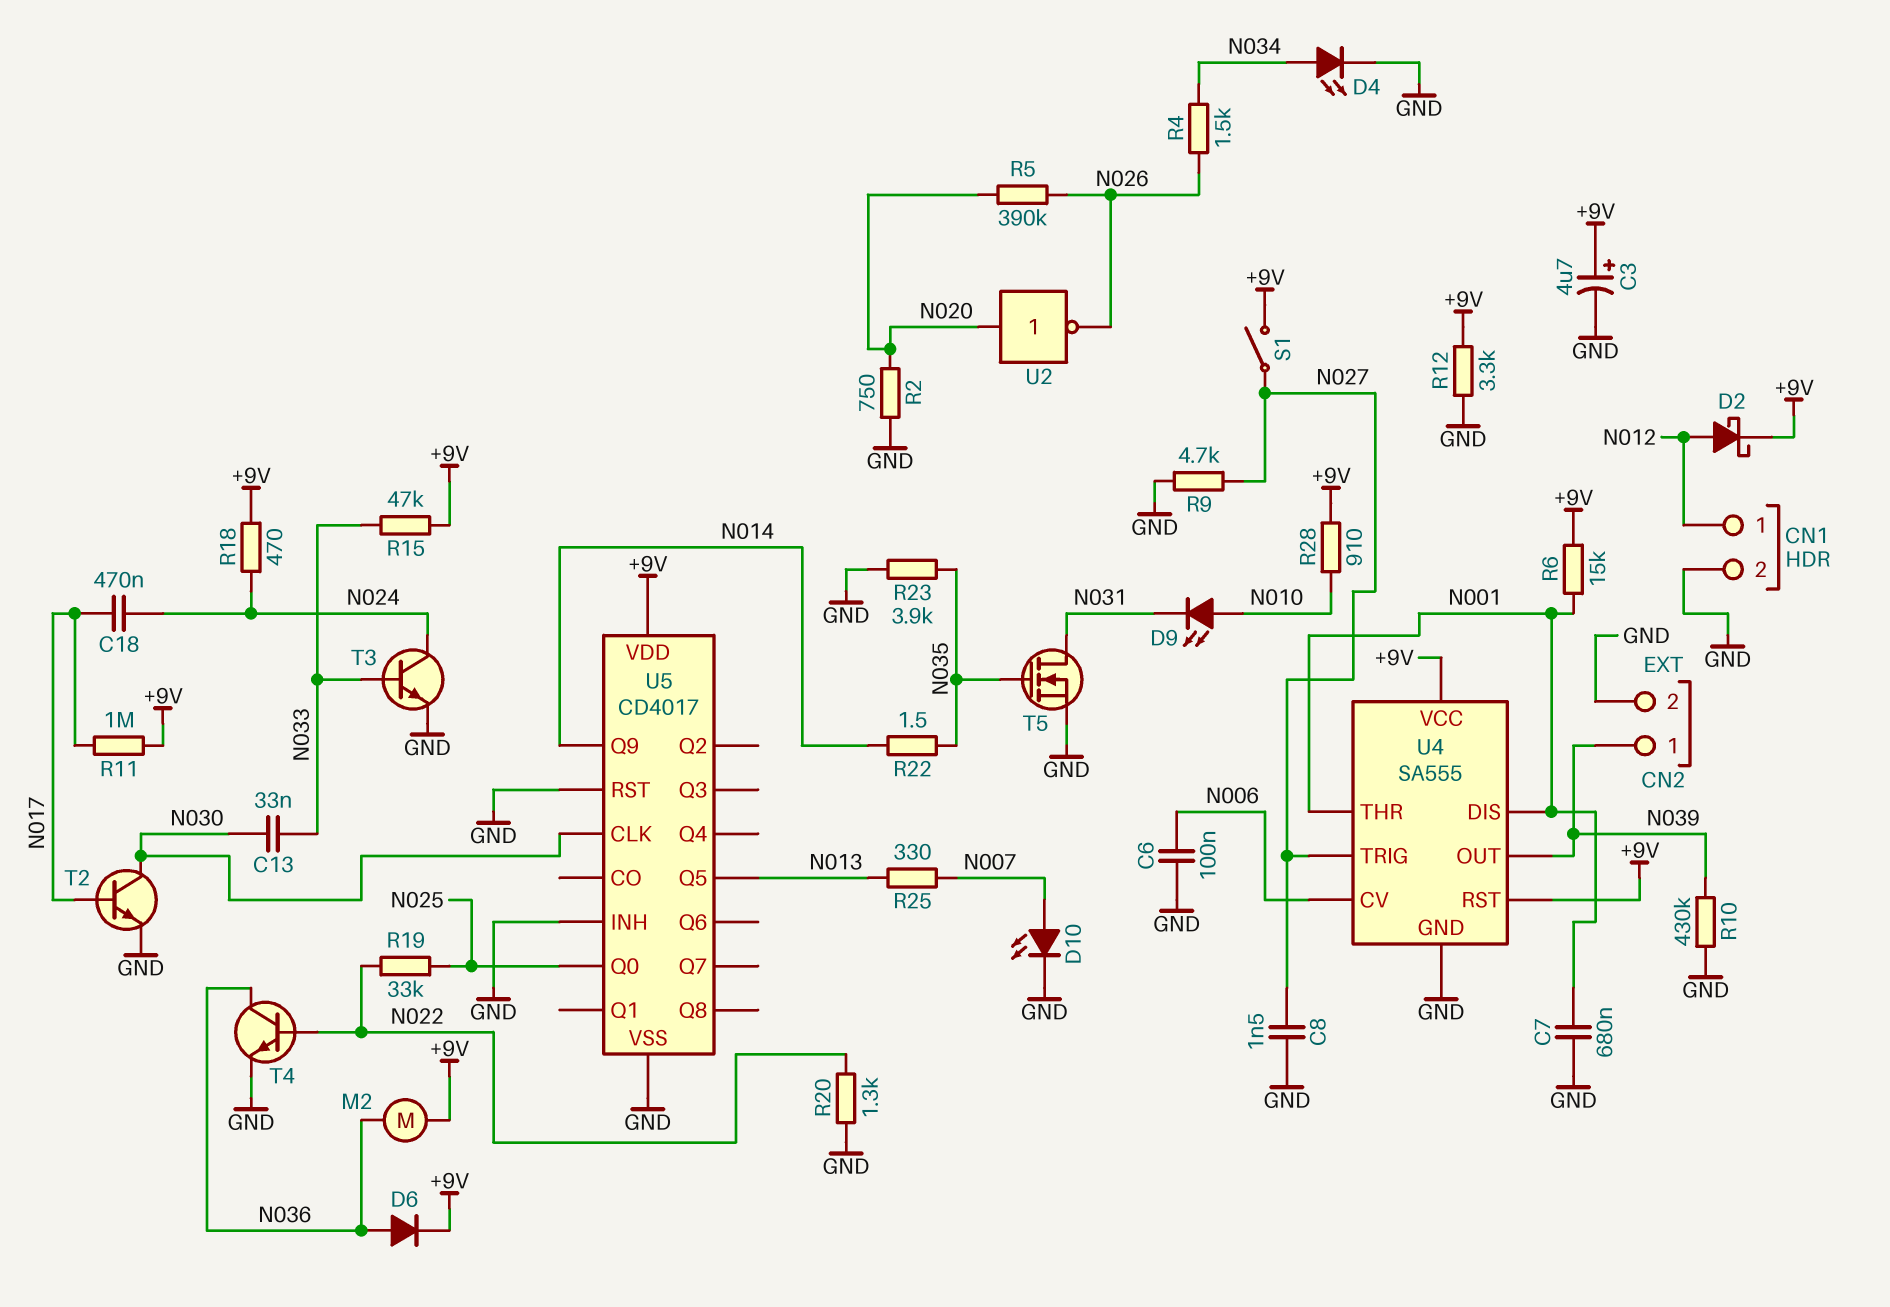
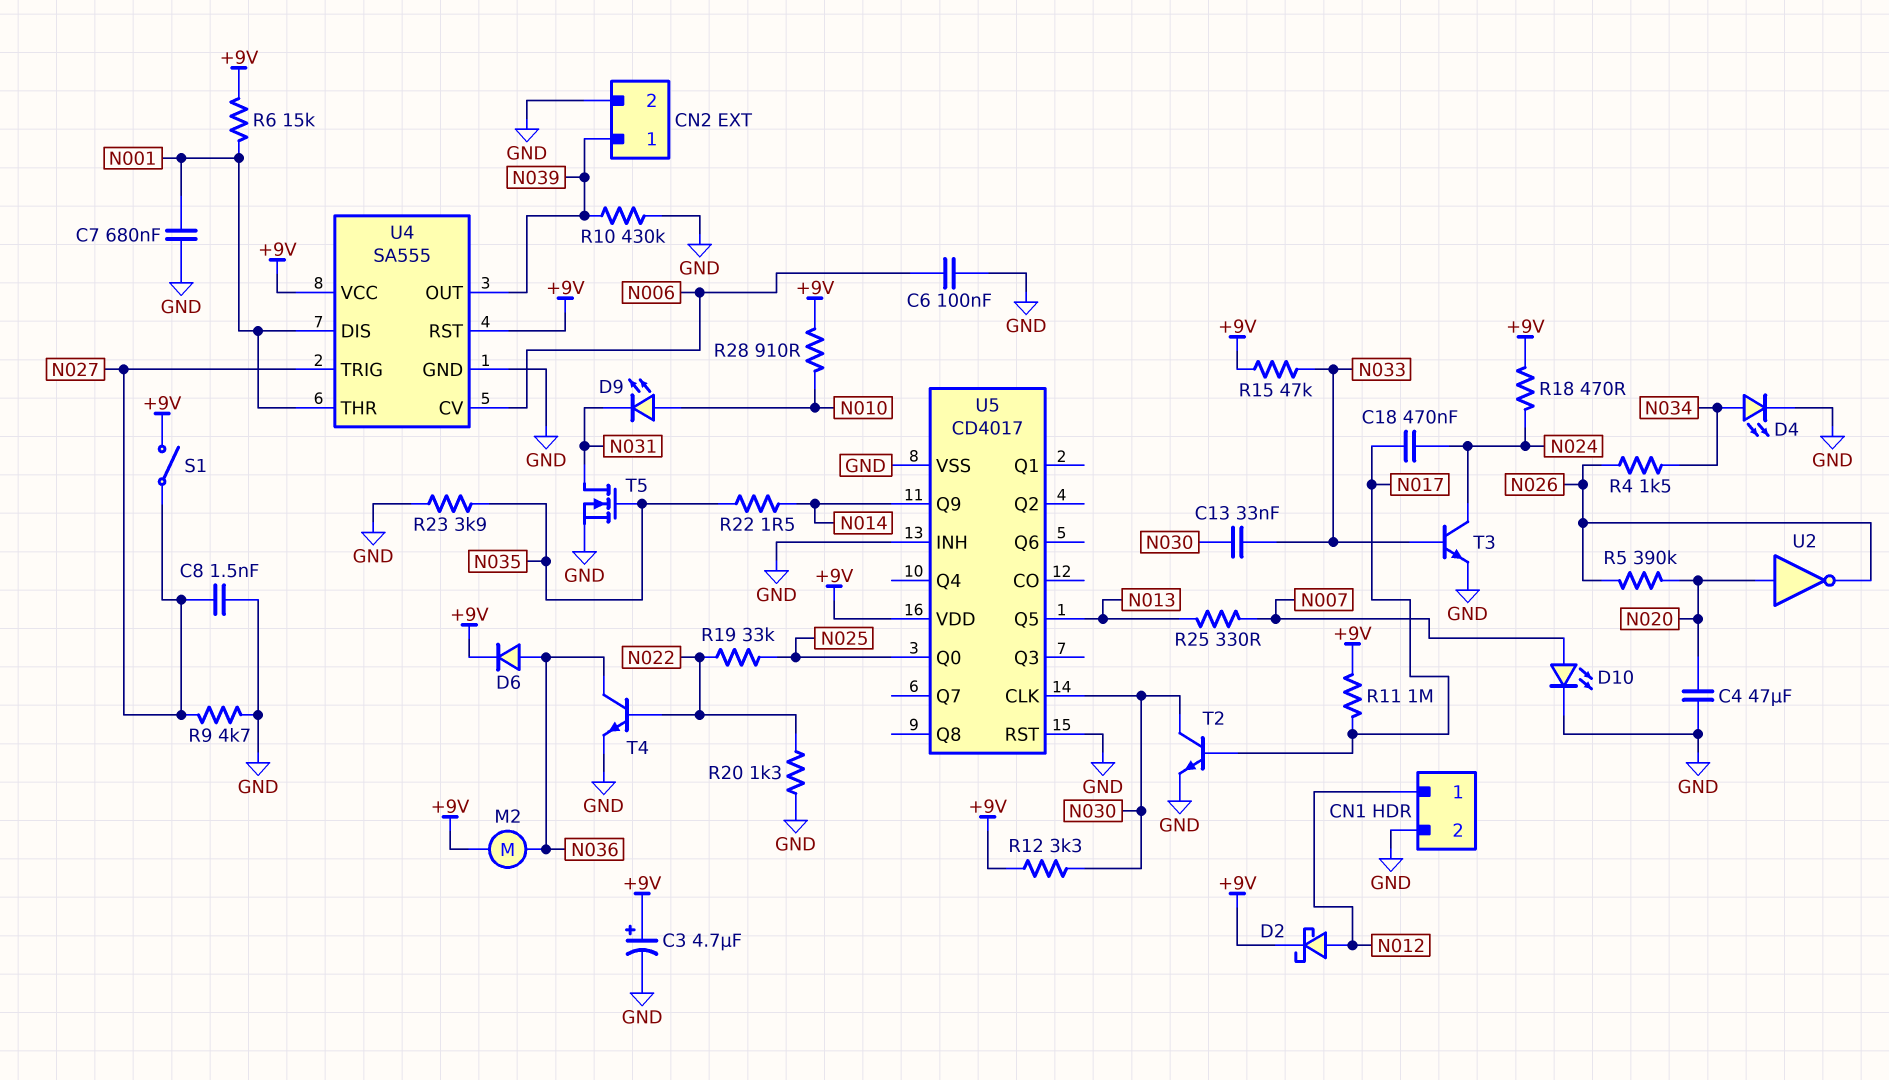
C4: none -> 47uF (GND, N020)
R2: 750 (GND, N020) -> none
R12: 3.3k (+9V, GND) -> 3.3k (+9V, N030)

